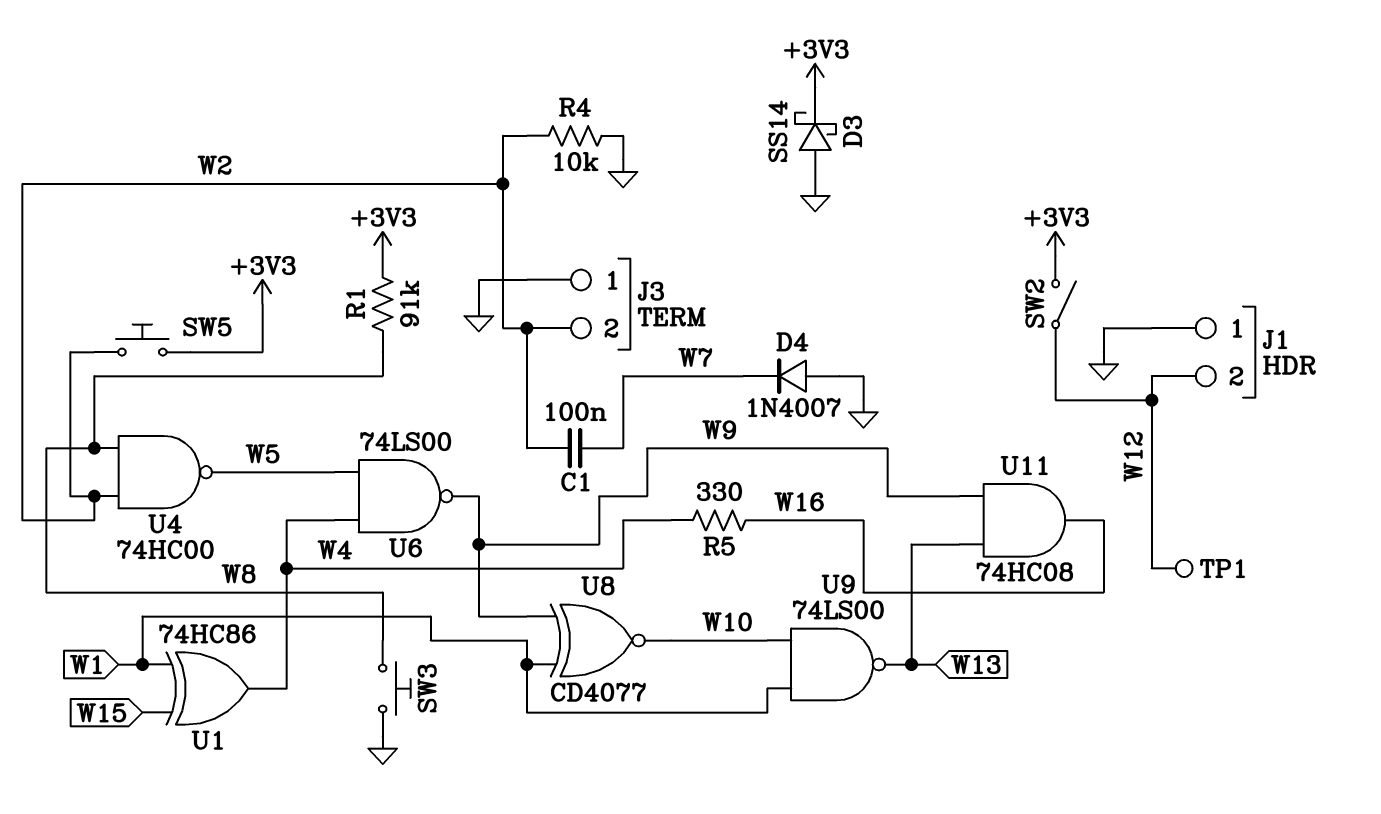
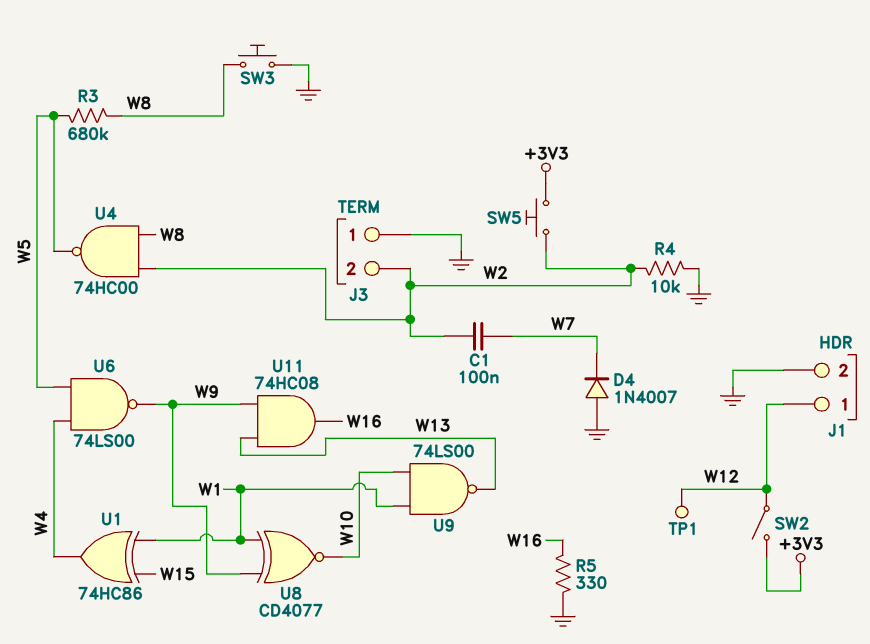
D3: schottky SS14 (A GND, K +3V3) -> none
J1 pin 1: GND -> W12
J1 pin 2: W12 -> GND
R1: 91k (+3V3, W8) -> none
R3: none -> 680k (W5, W8)
R5: 330 (W4, W16) -> 330 (GND, W16)

